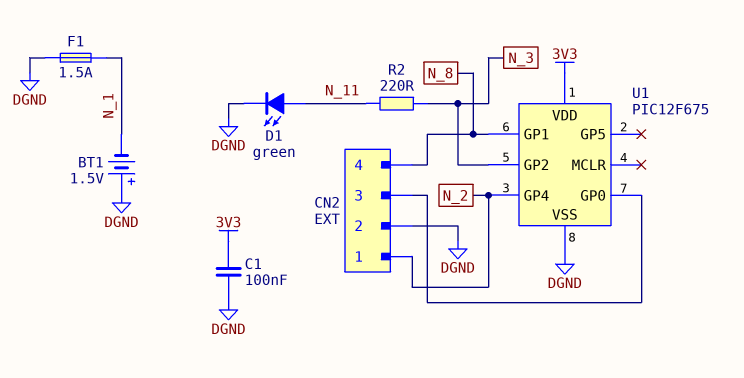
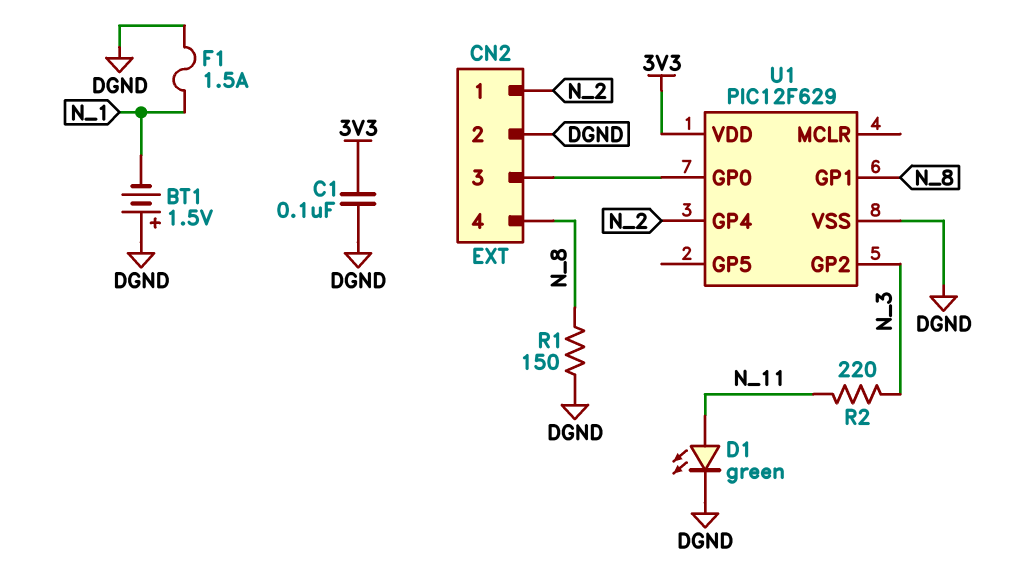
R1: none -> 150 (DGND, N_8)
U1: PIC12F675 -> PIC12F629

